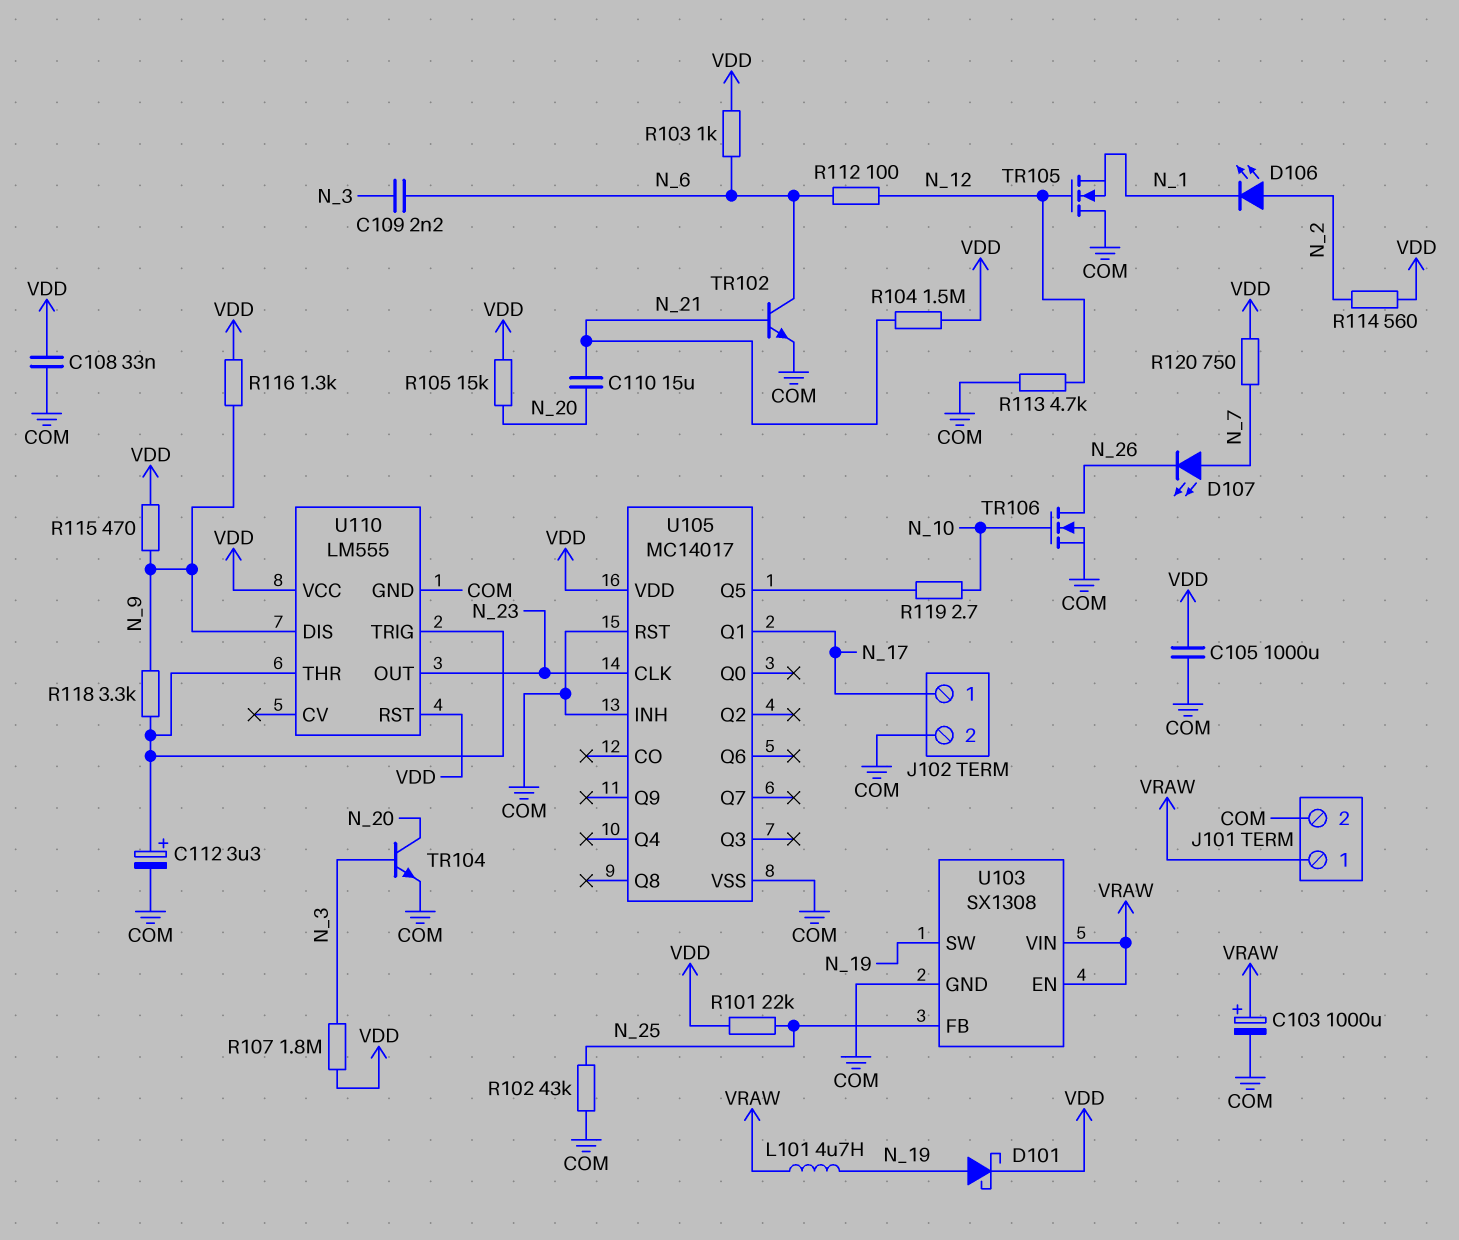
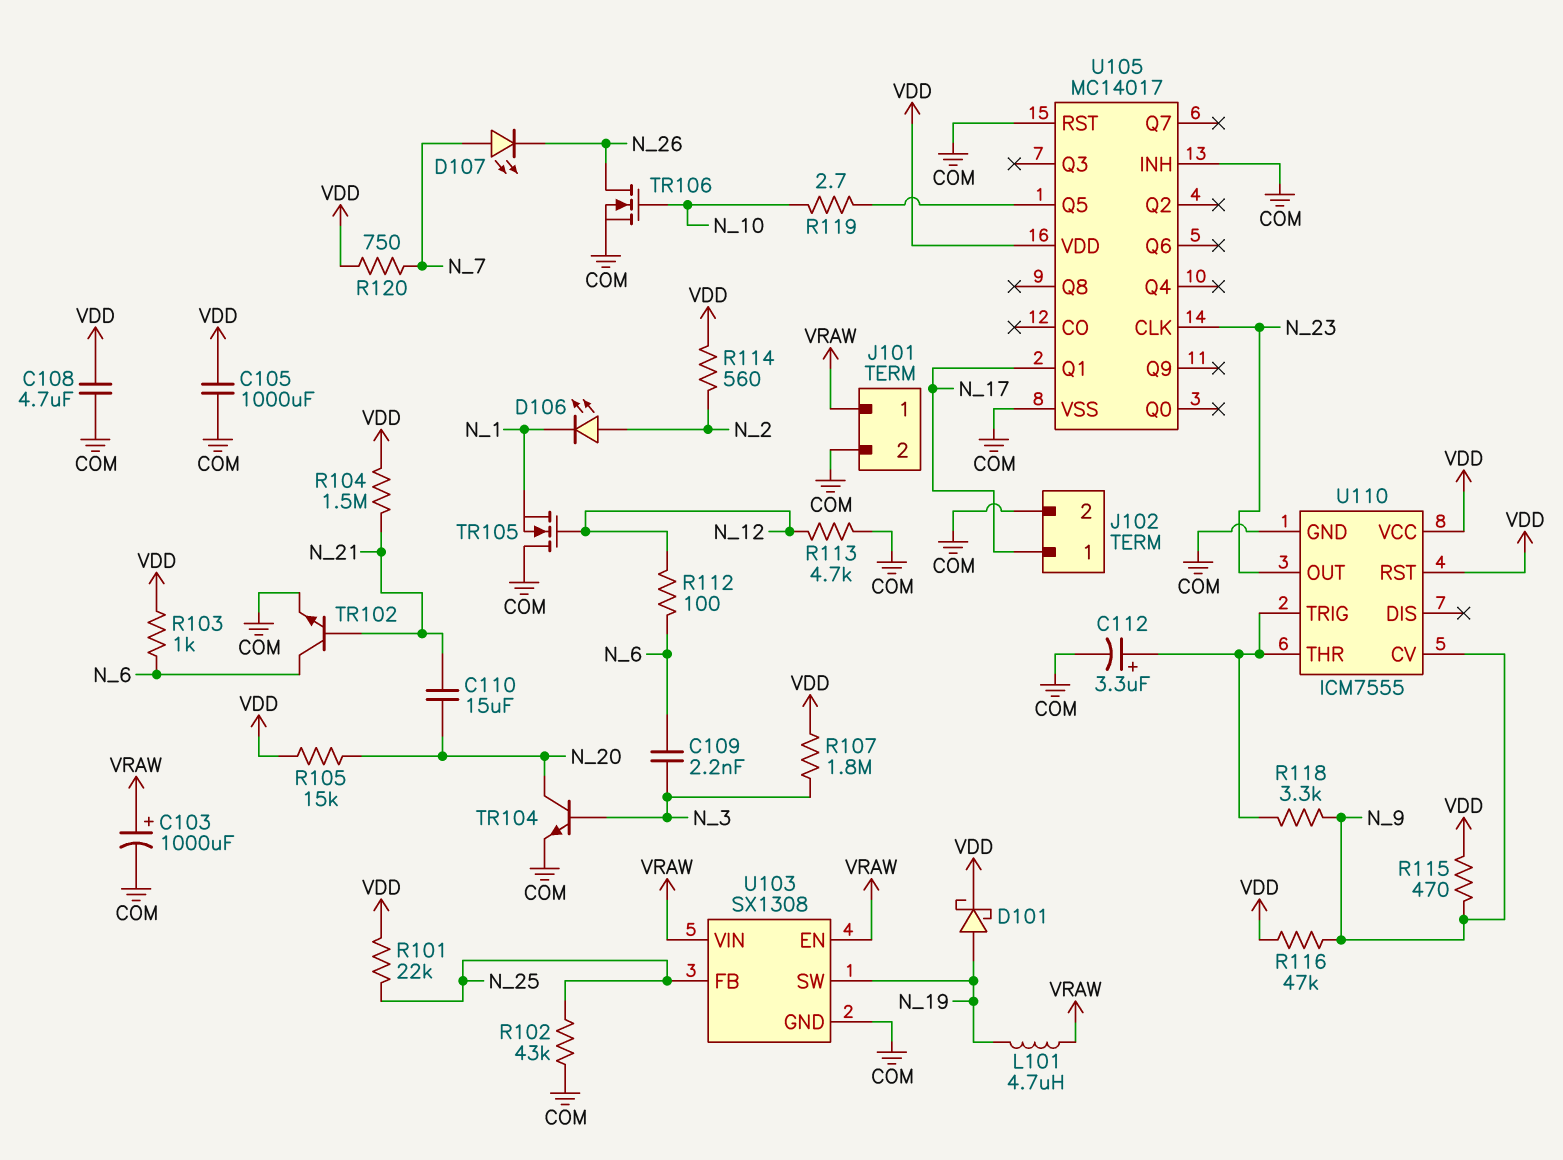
C108: 33nF (COM, VDD) -> 4.7uF (COM, VDD)
R116: 1.3k (N_9, VDD) -> 47k (N_9, VDD)
U110: LM555 -> ICM7555
U110 pin CV: none -> N_9
U110 pin DIS: N_9 -> none

